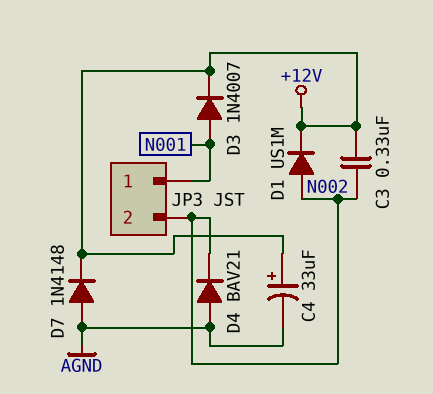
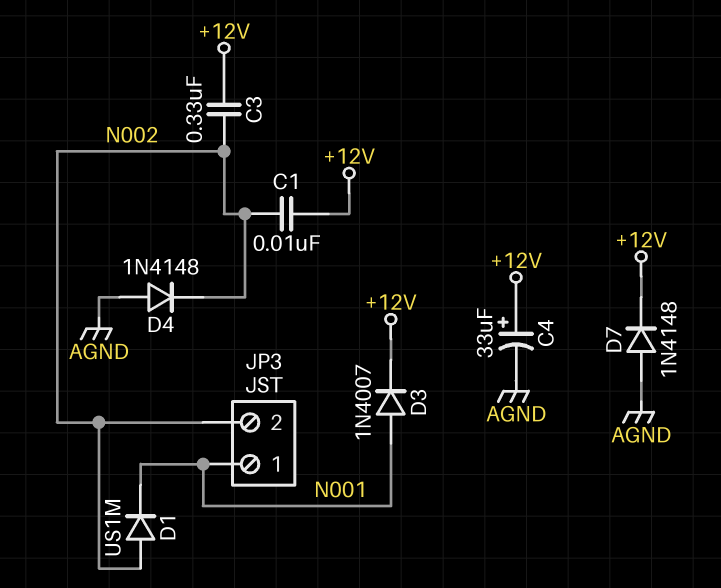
C1: none -> 10nF (+12V, N002)
D1: diode US1M (A N002, K +12V) -> diode US1M (A N002, K N001)
D4: diode BAV21 (A AGND, K N002) -> diode 1N4148 (A AGND, K N002)

